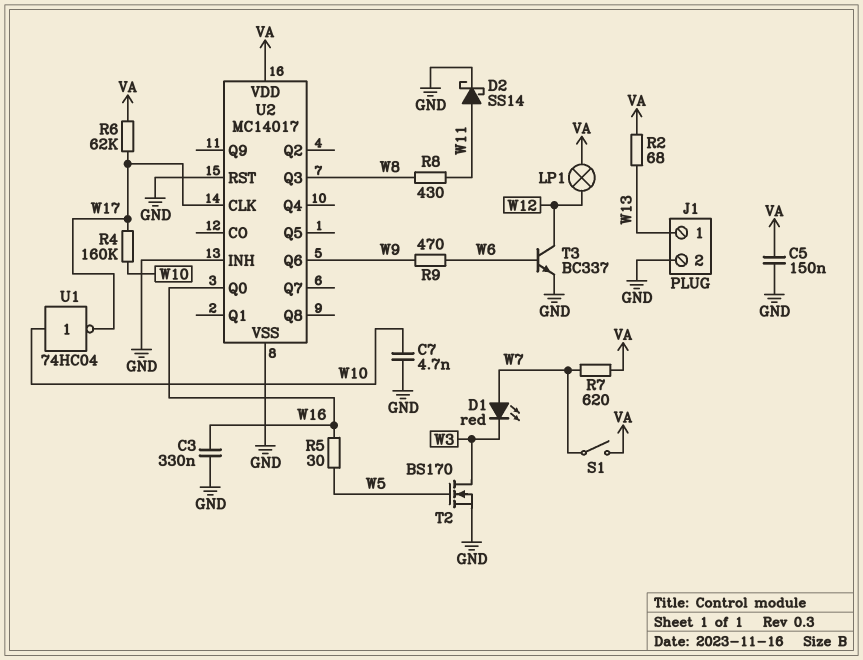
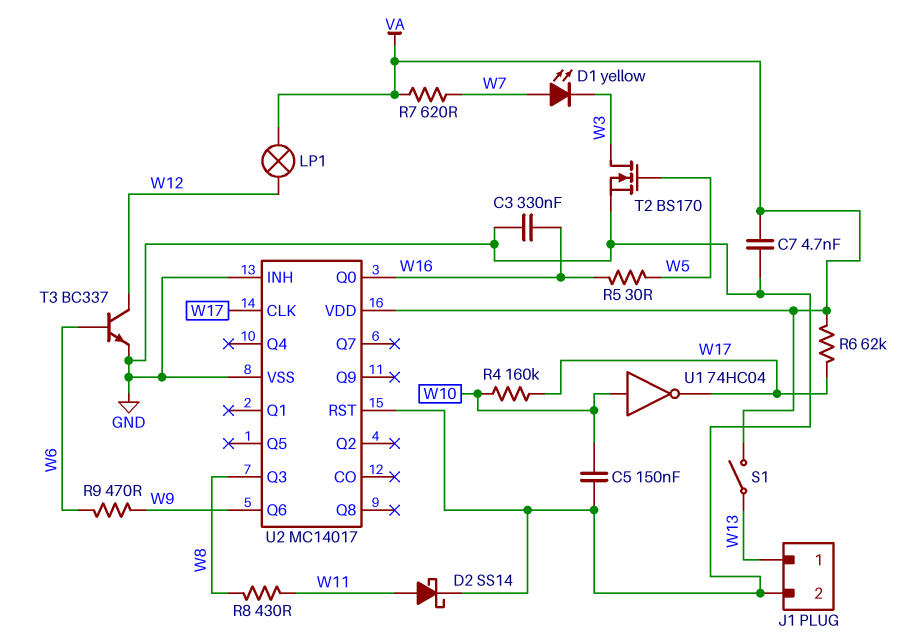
C5: 150nF (GND, VA) -> 150nF (GND, W10)
C7: 4.7nF (GND, W10) -> 4.7nF (GND, VA)
D1: LED red (A W7, K W3) -> LED yellow (A W7, K W3)
R2: 68 (VA, W13) -> none
S1: switch (VA, W7) -> switch (VA, W13)

